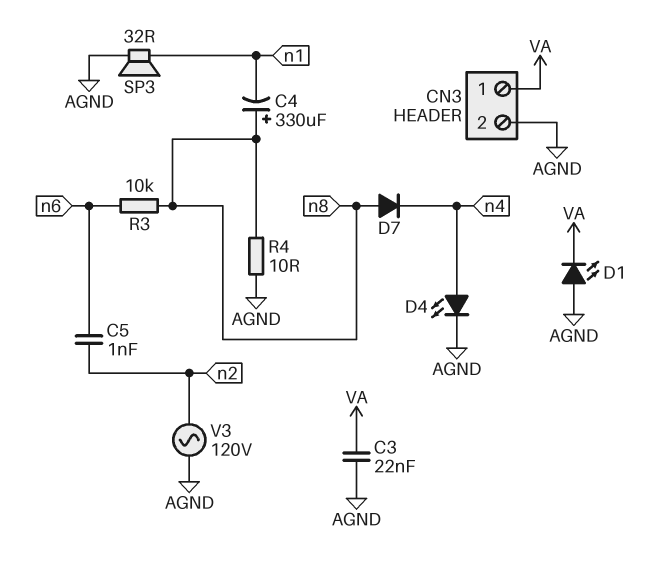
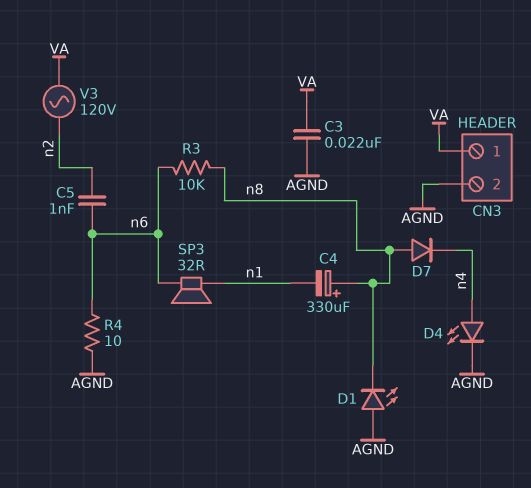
D1: LED (A AGND, K VA) -> LED (A AGND, K n8)
R4: 10 (AGND, n8) -> 10 (AGND, n6)
SP3: speaker 32R (AGND, n1) -> speaker 32R (n1, n6)
V3: AC 120V (AGND, n2) -> AC 120V (VA, n2)

